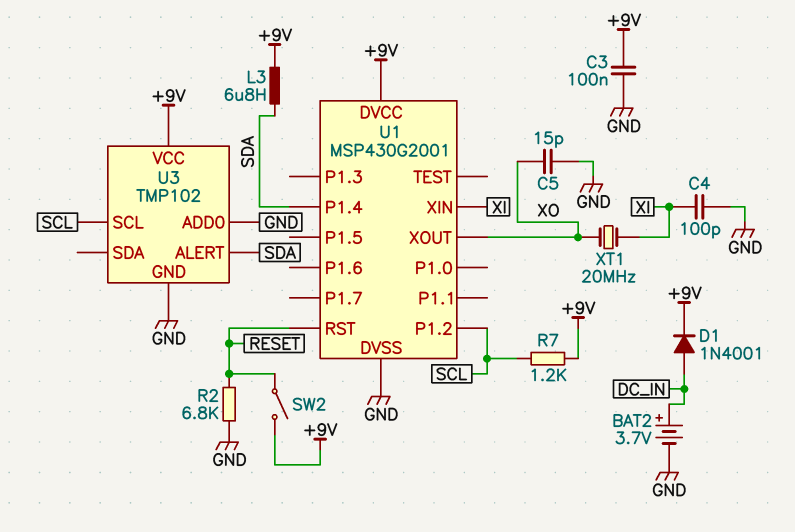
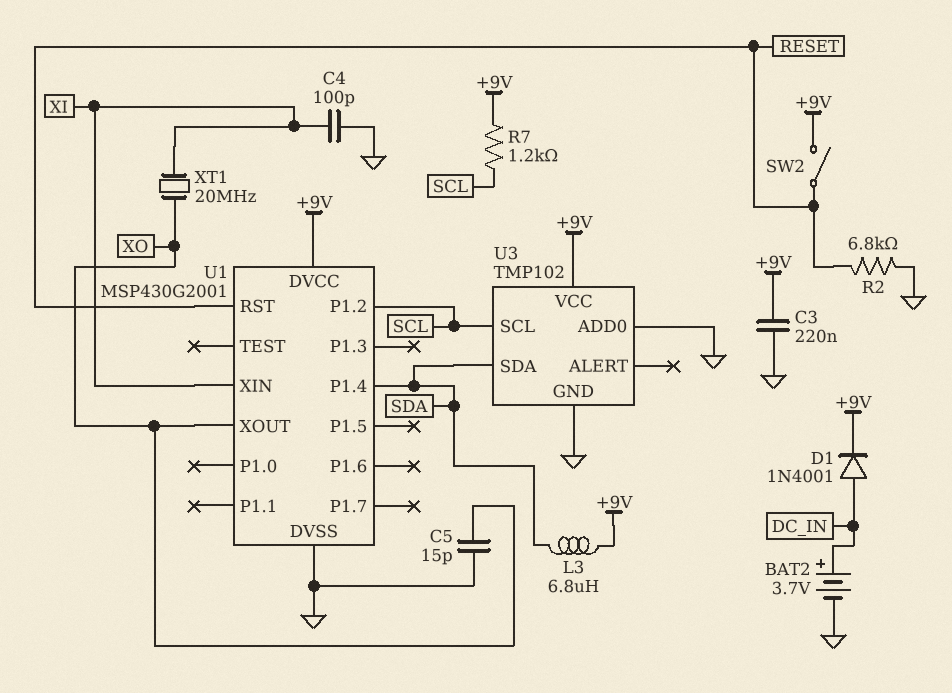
C3: 100nF (+9V, GND) -> 220nF (+9V, GND)
U3 pin ALERT: SDA -> none
U3 pin SDA: none -> SDA

